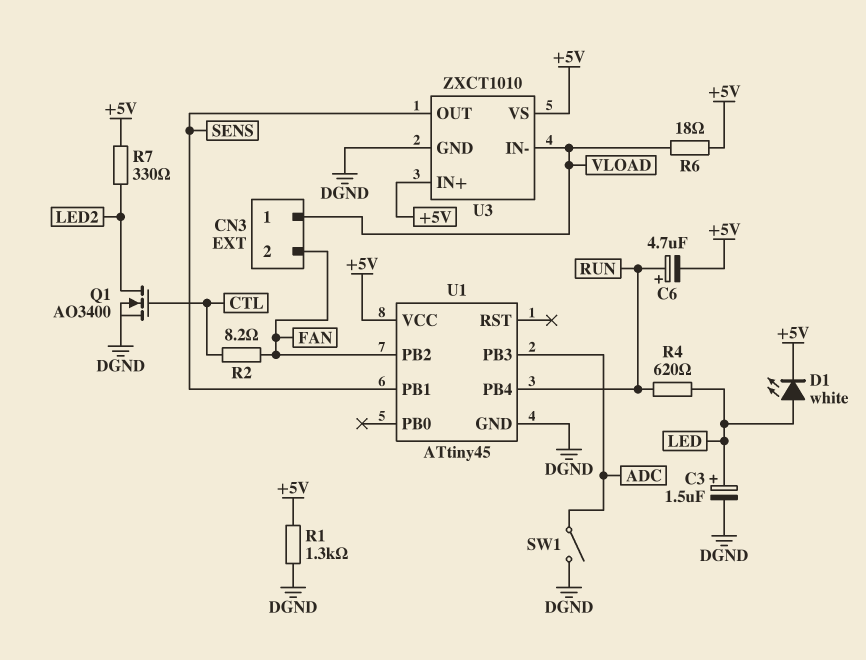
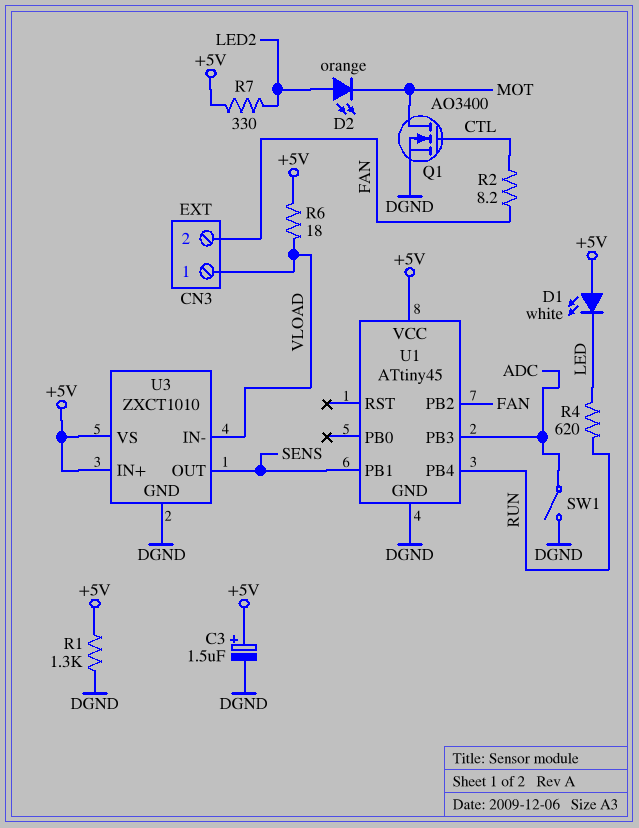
C3: 1.5uF (plus LED, minus DGND) -> 1.5uF (plus +5V, minus DGND)
C6: 4.7uF (plus RUN, minus +5V) -> none
D1: LED white (A LED, K +5V) -> LED white (A +5V, K LED)
D2: none -> LED orange (A LED2, K MOT)
Q1: NMOS AO3400 (G CTL, D LED2, S DGND) -> NMOS AO3400 (G CTL, D MOT, S DGND)

